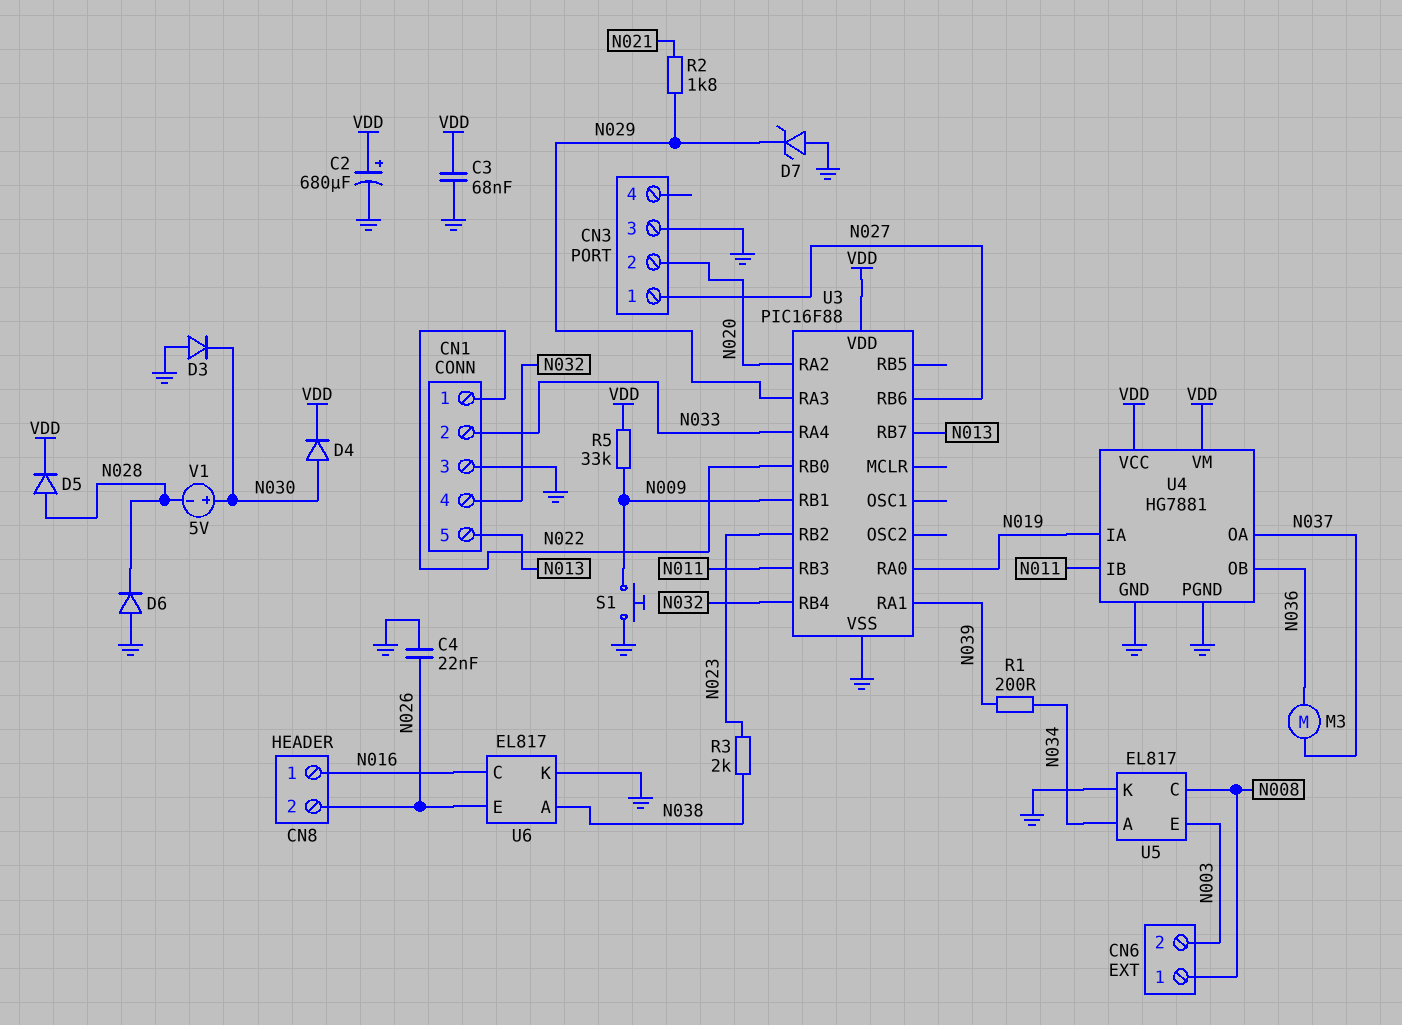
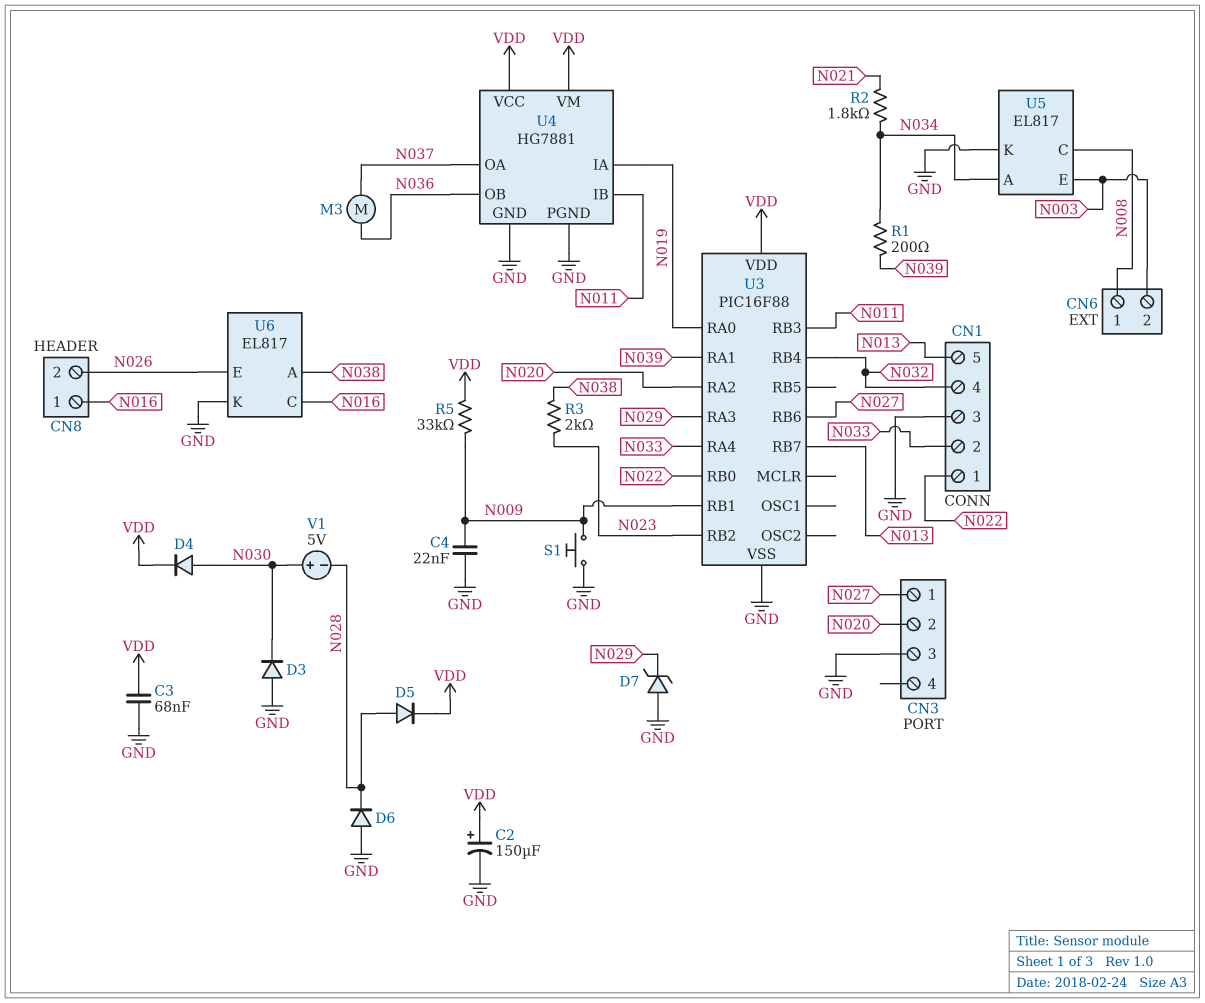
C2: 680uF (plus VDD, minus GND) -> 150uF (plus VDD, minus GND)
C4: 22nF (GND, N026) -> 22nF (GND, N009)
R2: 1.8k (N021, N029) -> 1.8k (N021, N034)

